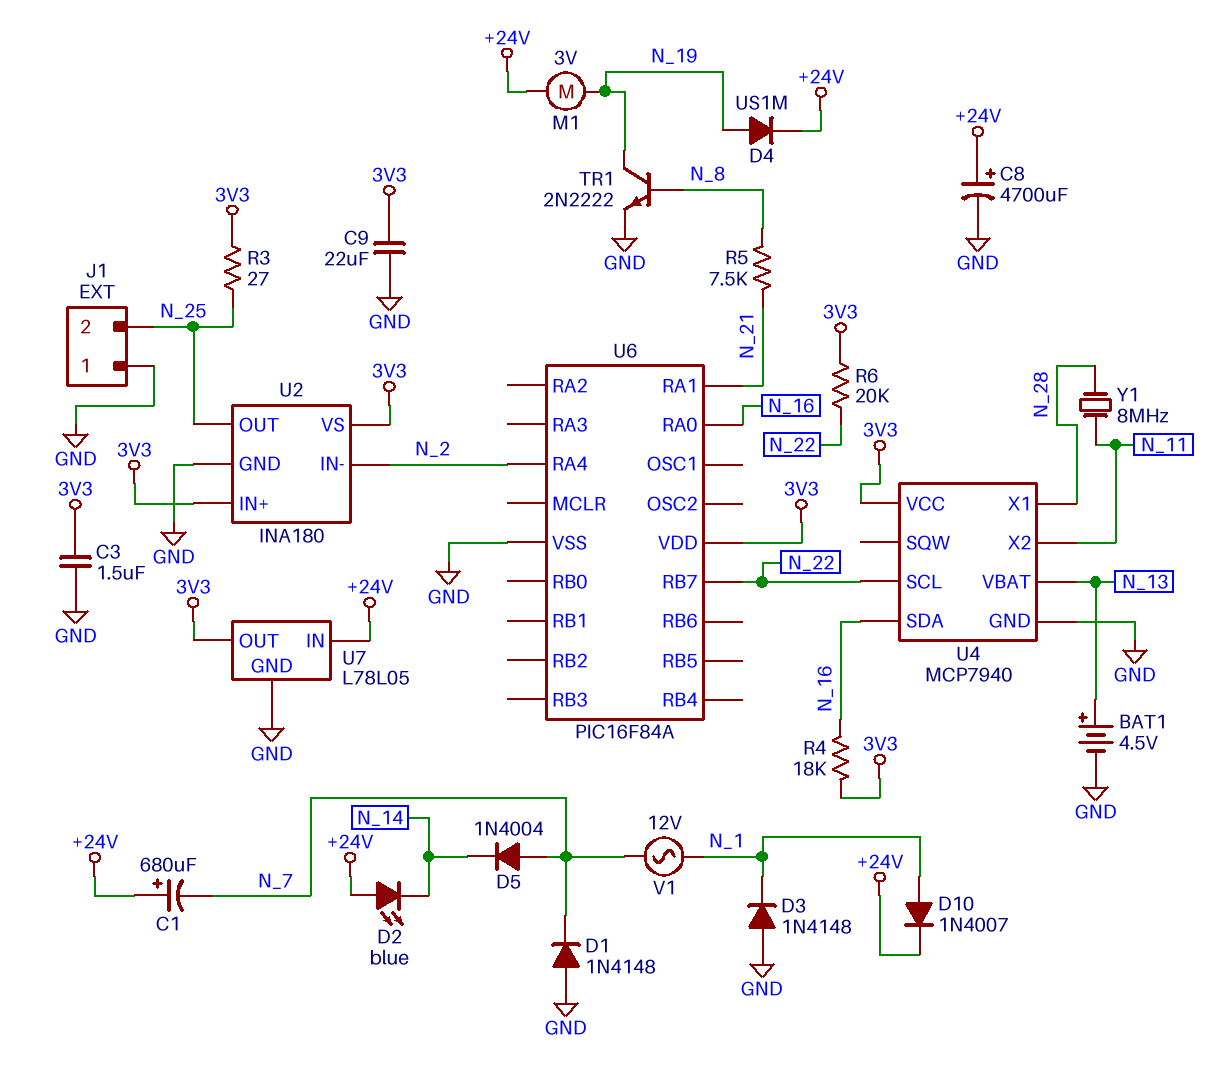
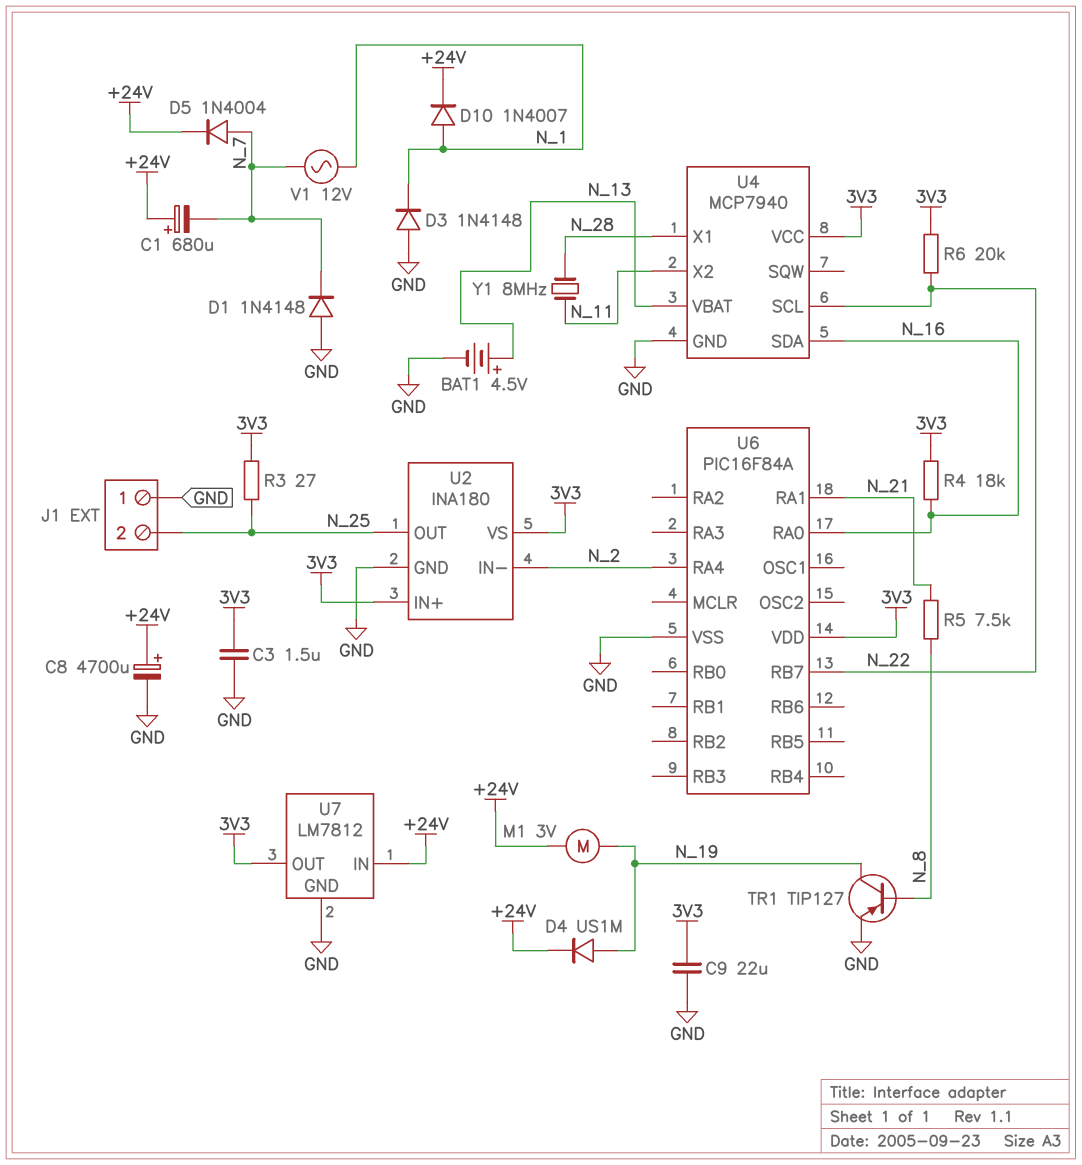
D2: LED blue (A +24V, K N_14) -> none
D5: diode 1N4004 (A N_7, K N_14) -> diode 1N4004 (A N_7, K +24V)
TR1: NPN 2N2222 (B N_8, C N_19, E GND) -> PNP TIP127 (B N_8, C N_19, E GND)
U7: L78L05 -> LM7812

